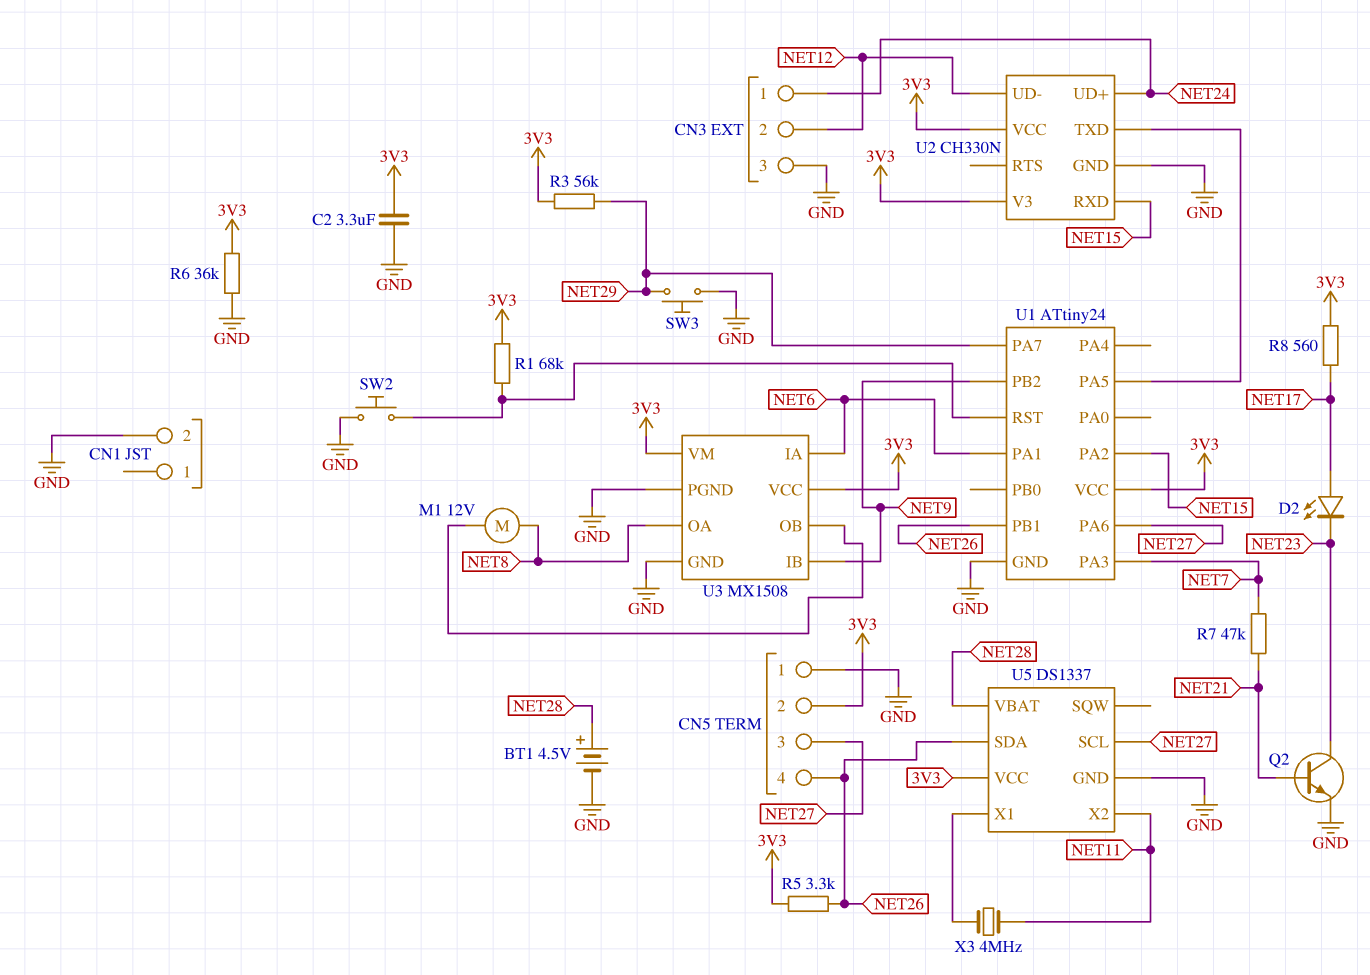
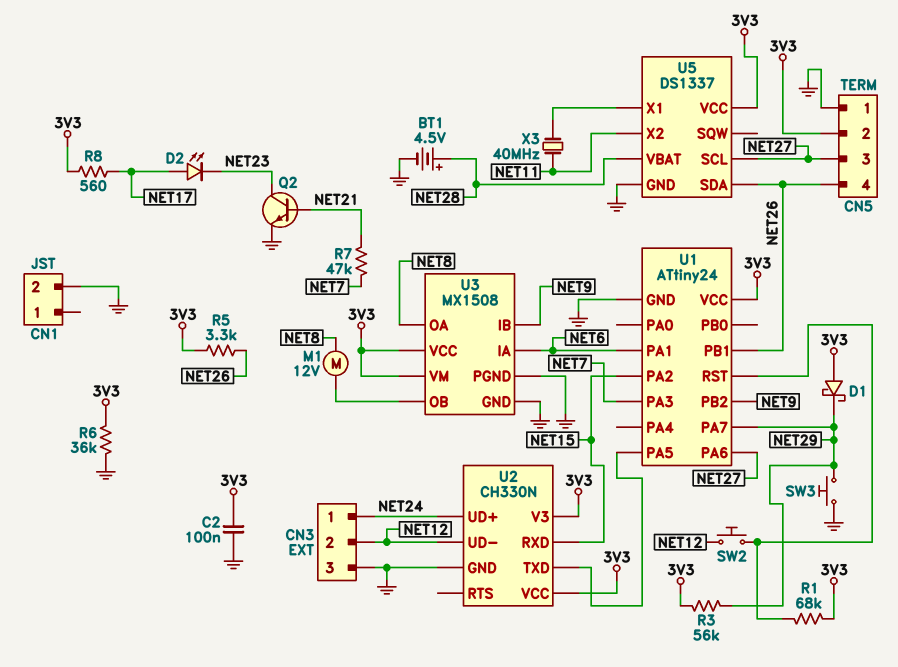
C2: 3.3uF (3V3, GND) -> 100nF (3V3, GND)
D1: none -> schottky (A 3V3, K NET29)
SW2: button (GND, U1/RST) -> button (NET12, U1/RST)
X3: 4MHz (NET11, U5/X1) -> 40MHz (NET11, U5/X1)

